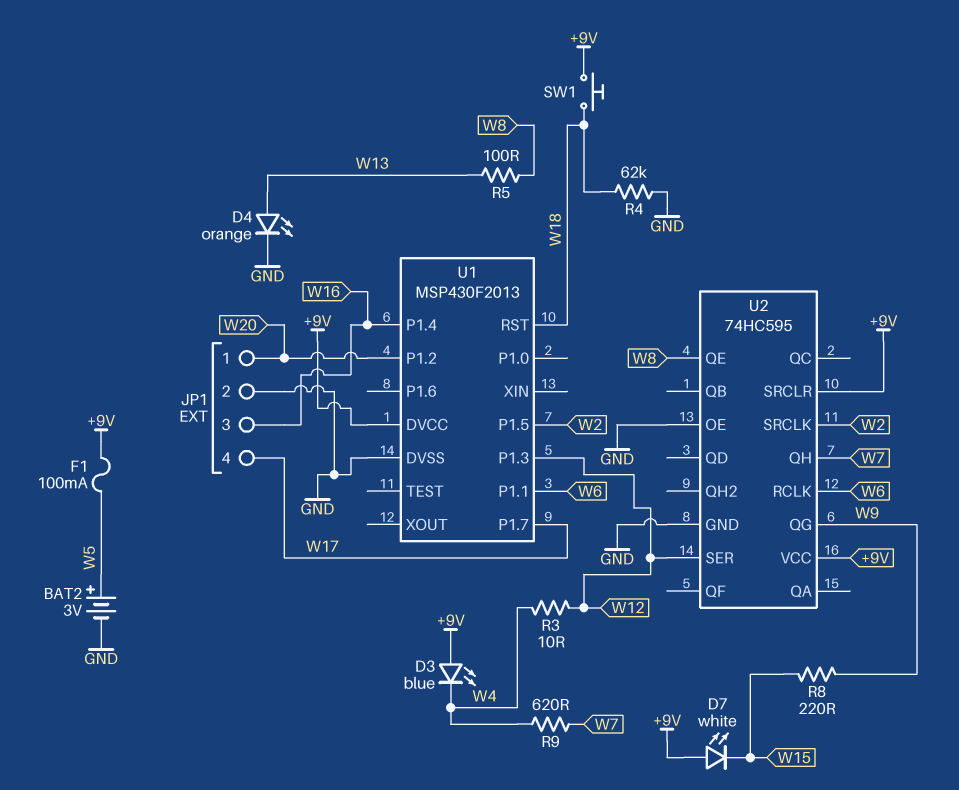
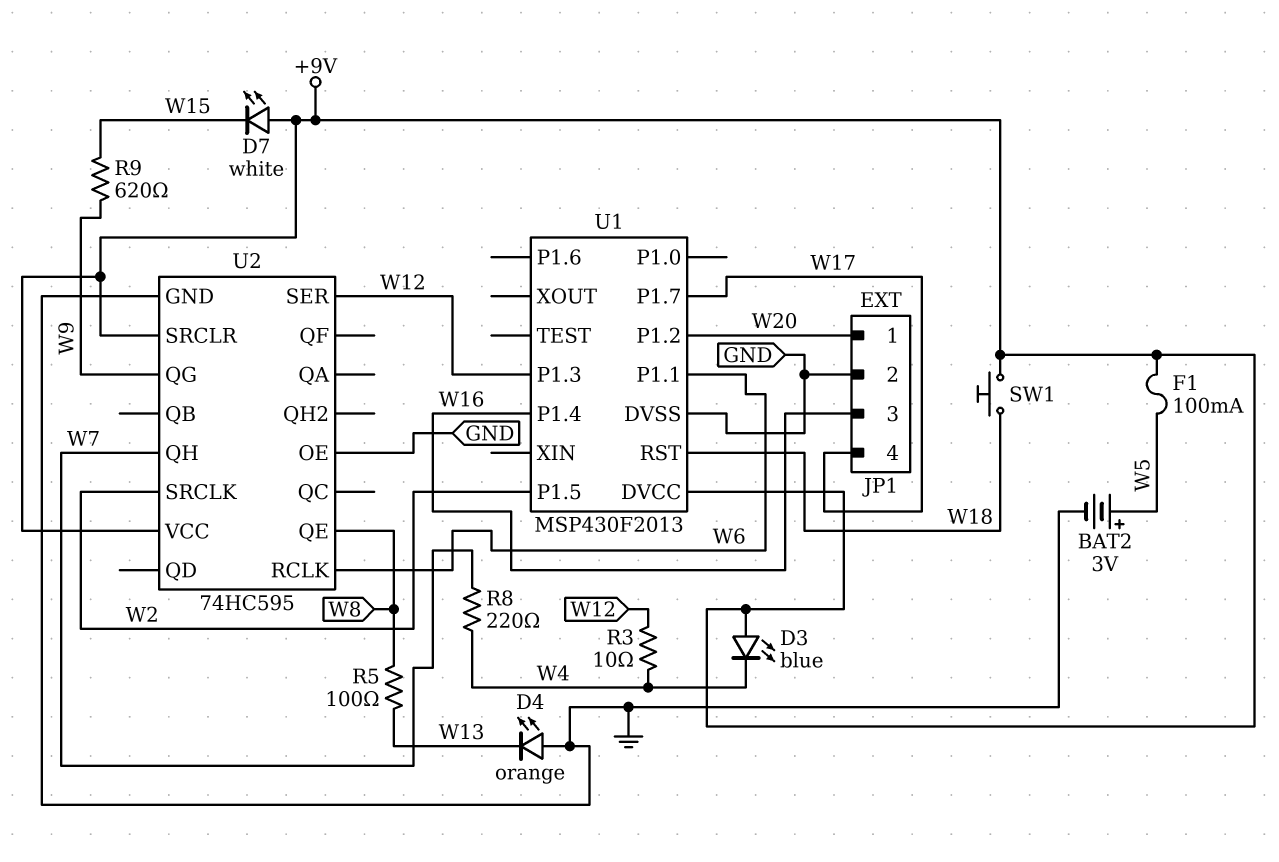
D4: LED orange (A W13, K GND) -> LED orange (A GND, K W13)
R4: 62k (GND, W18) -> none
R8: 220 (W9, W15) -> 220 (W4, W7)
R9: 620 (W4, W7) -> 620 (W9, W15)

